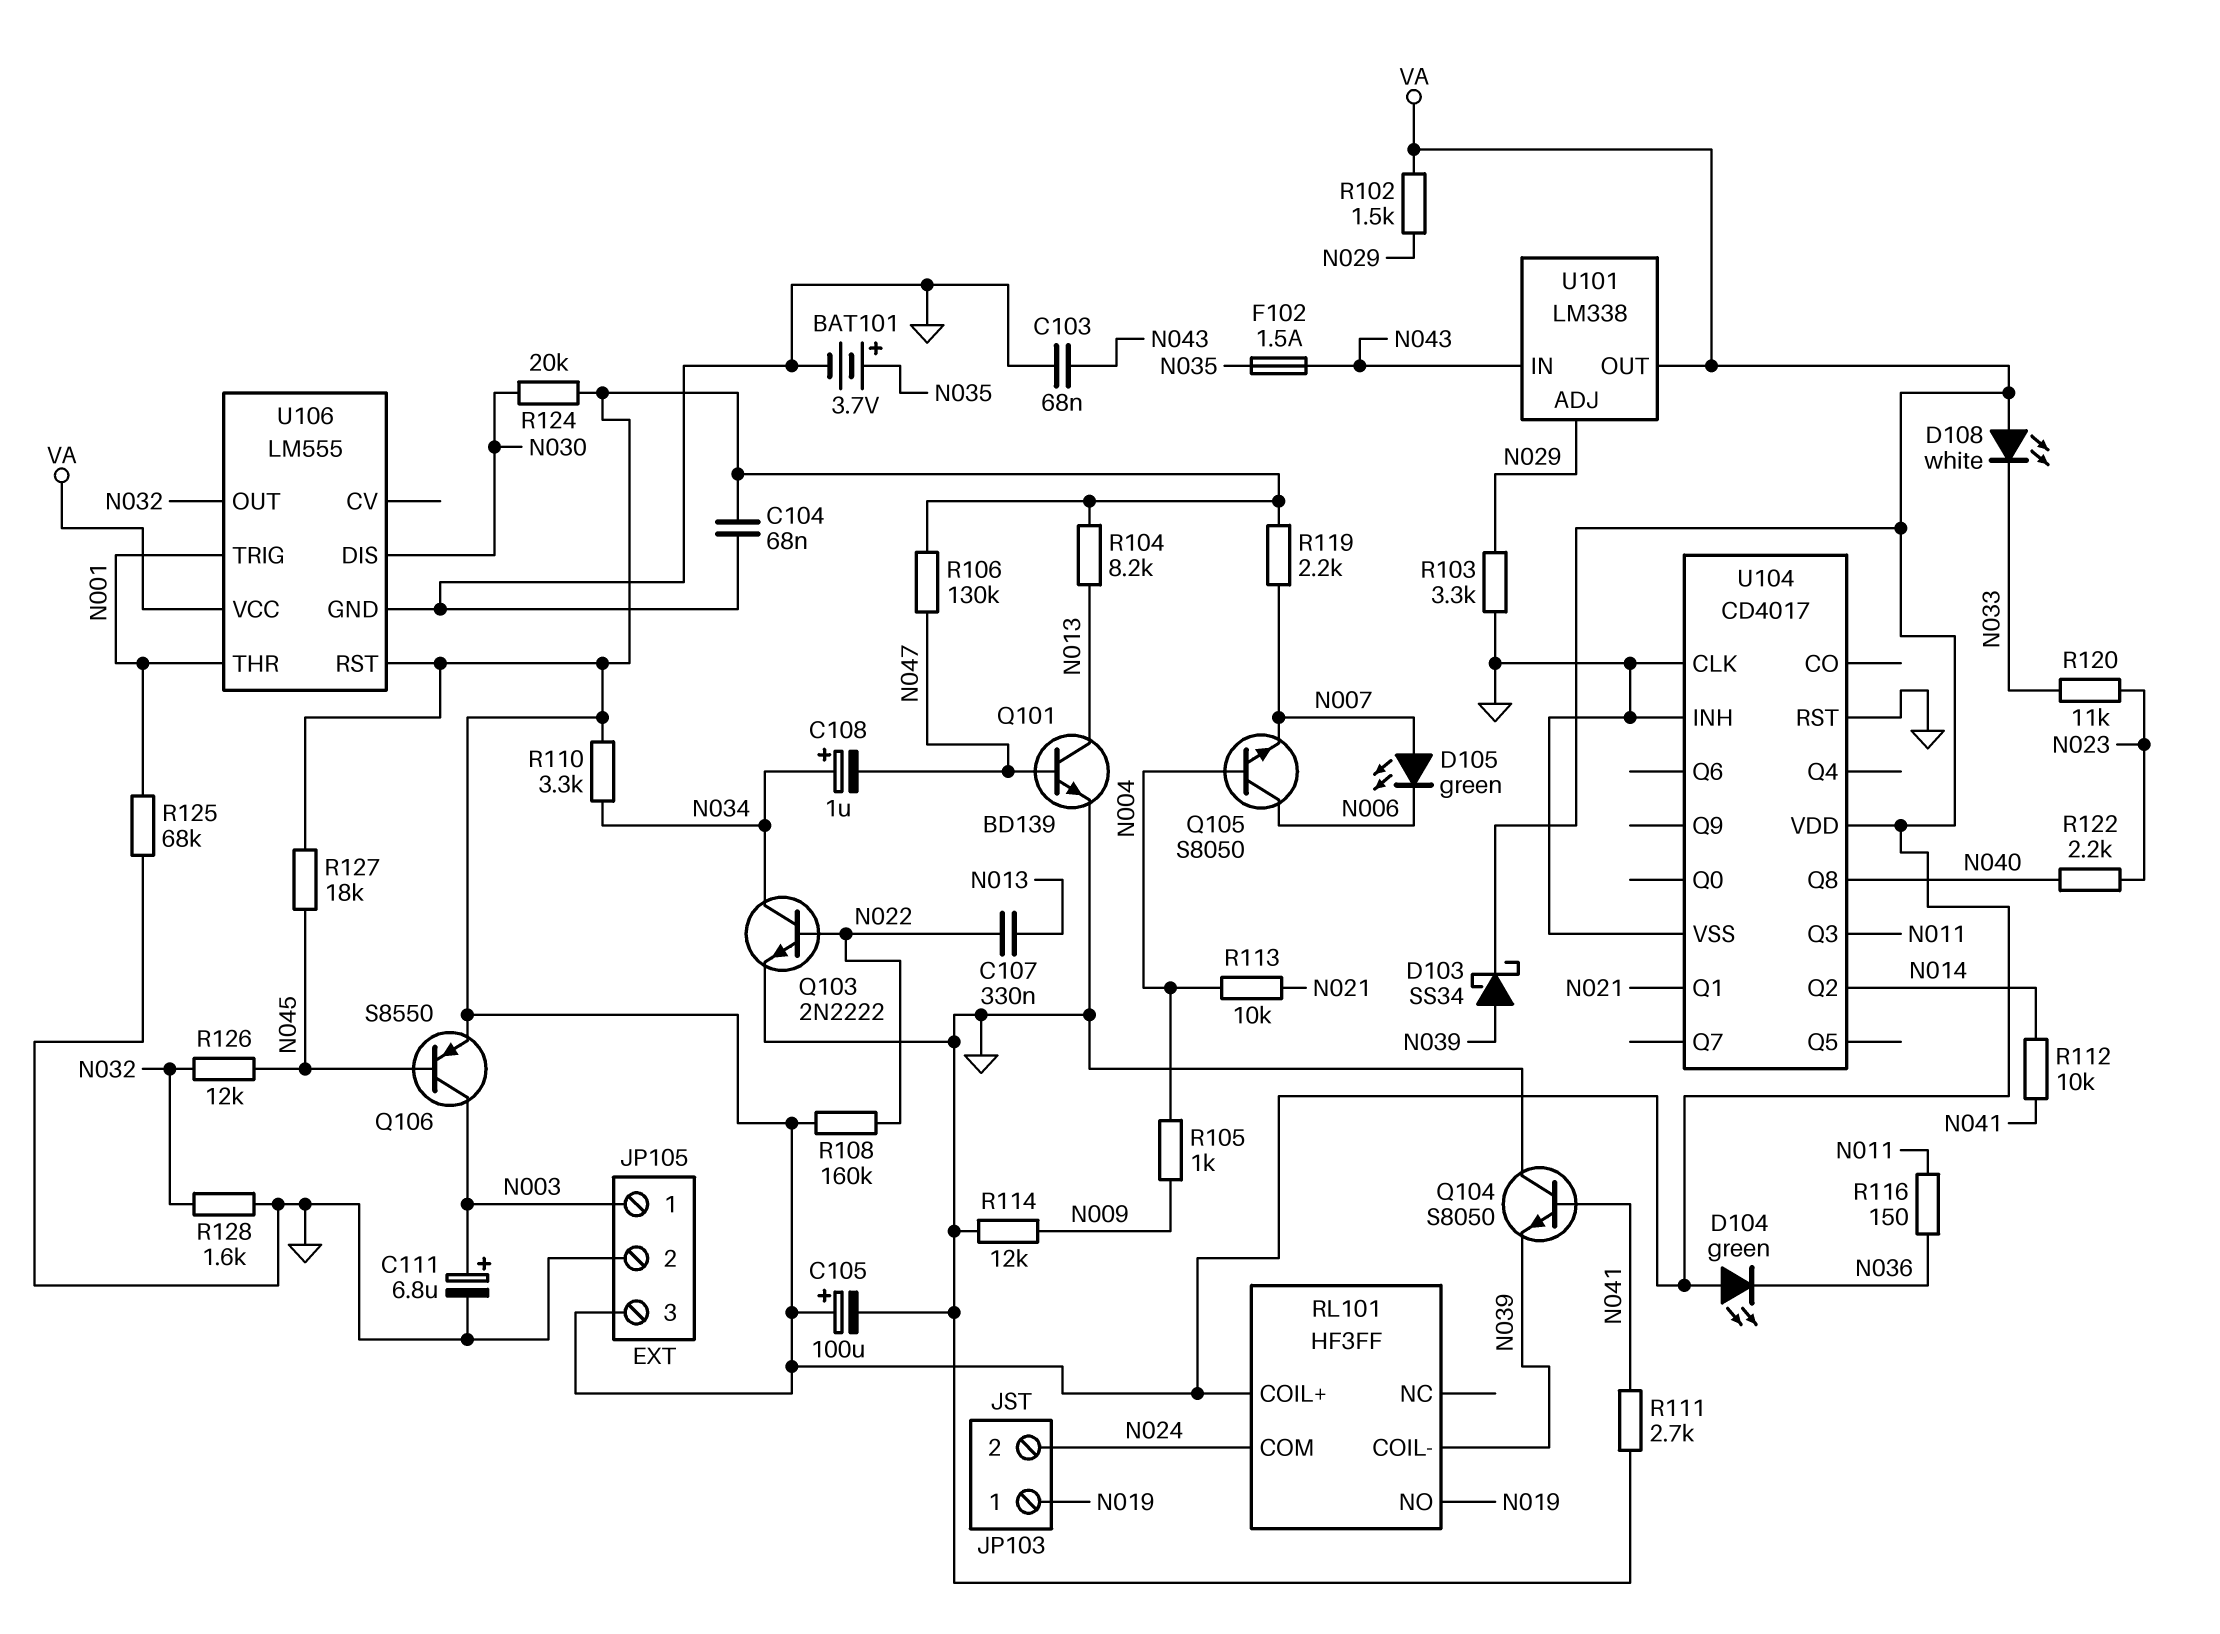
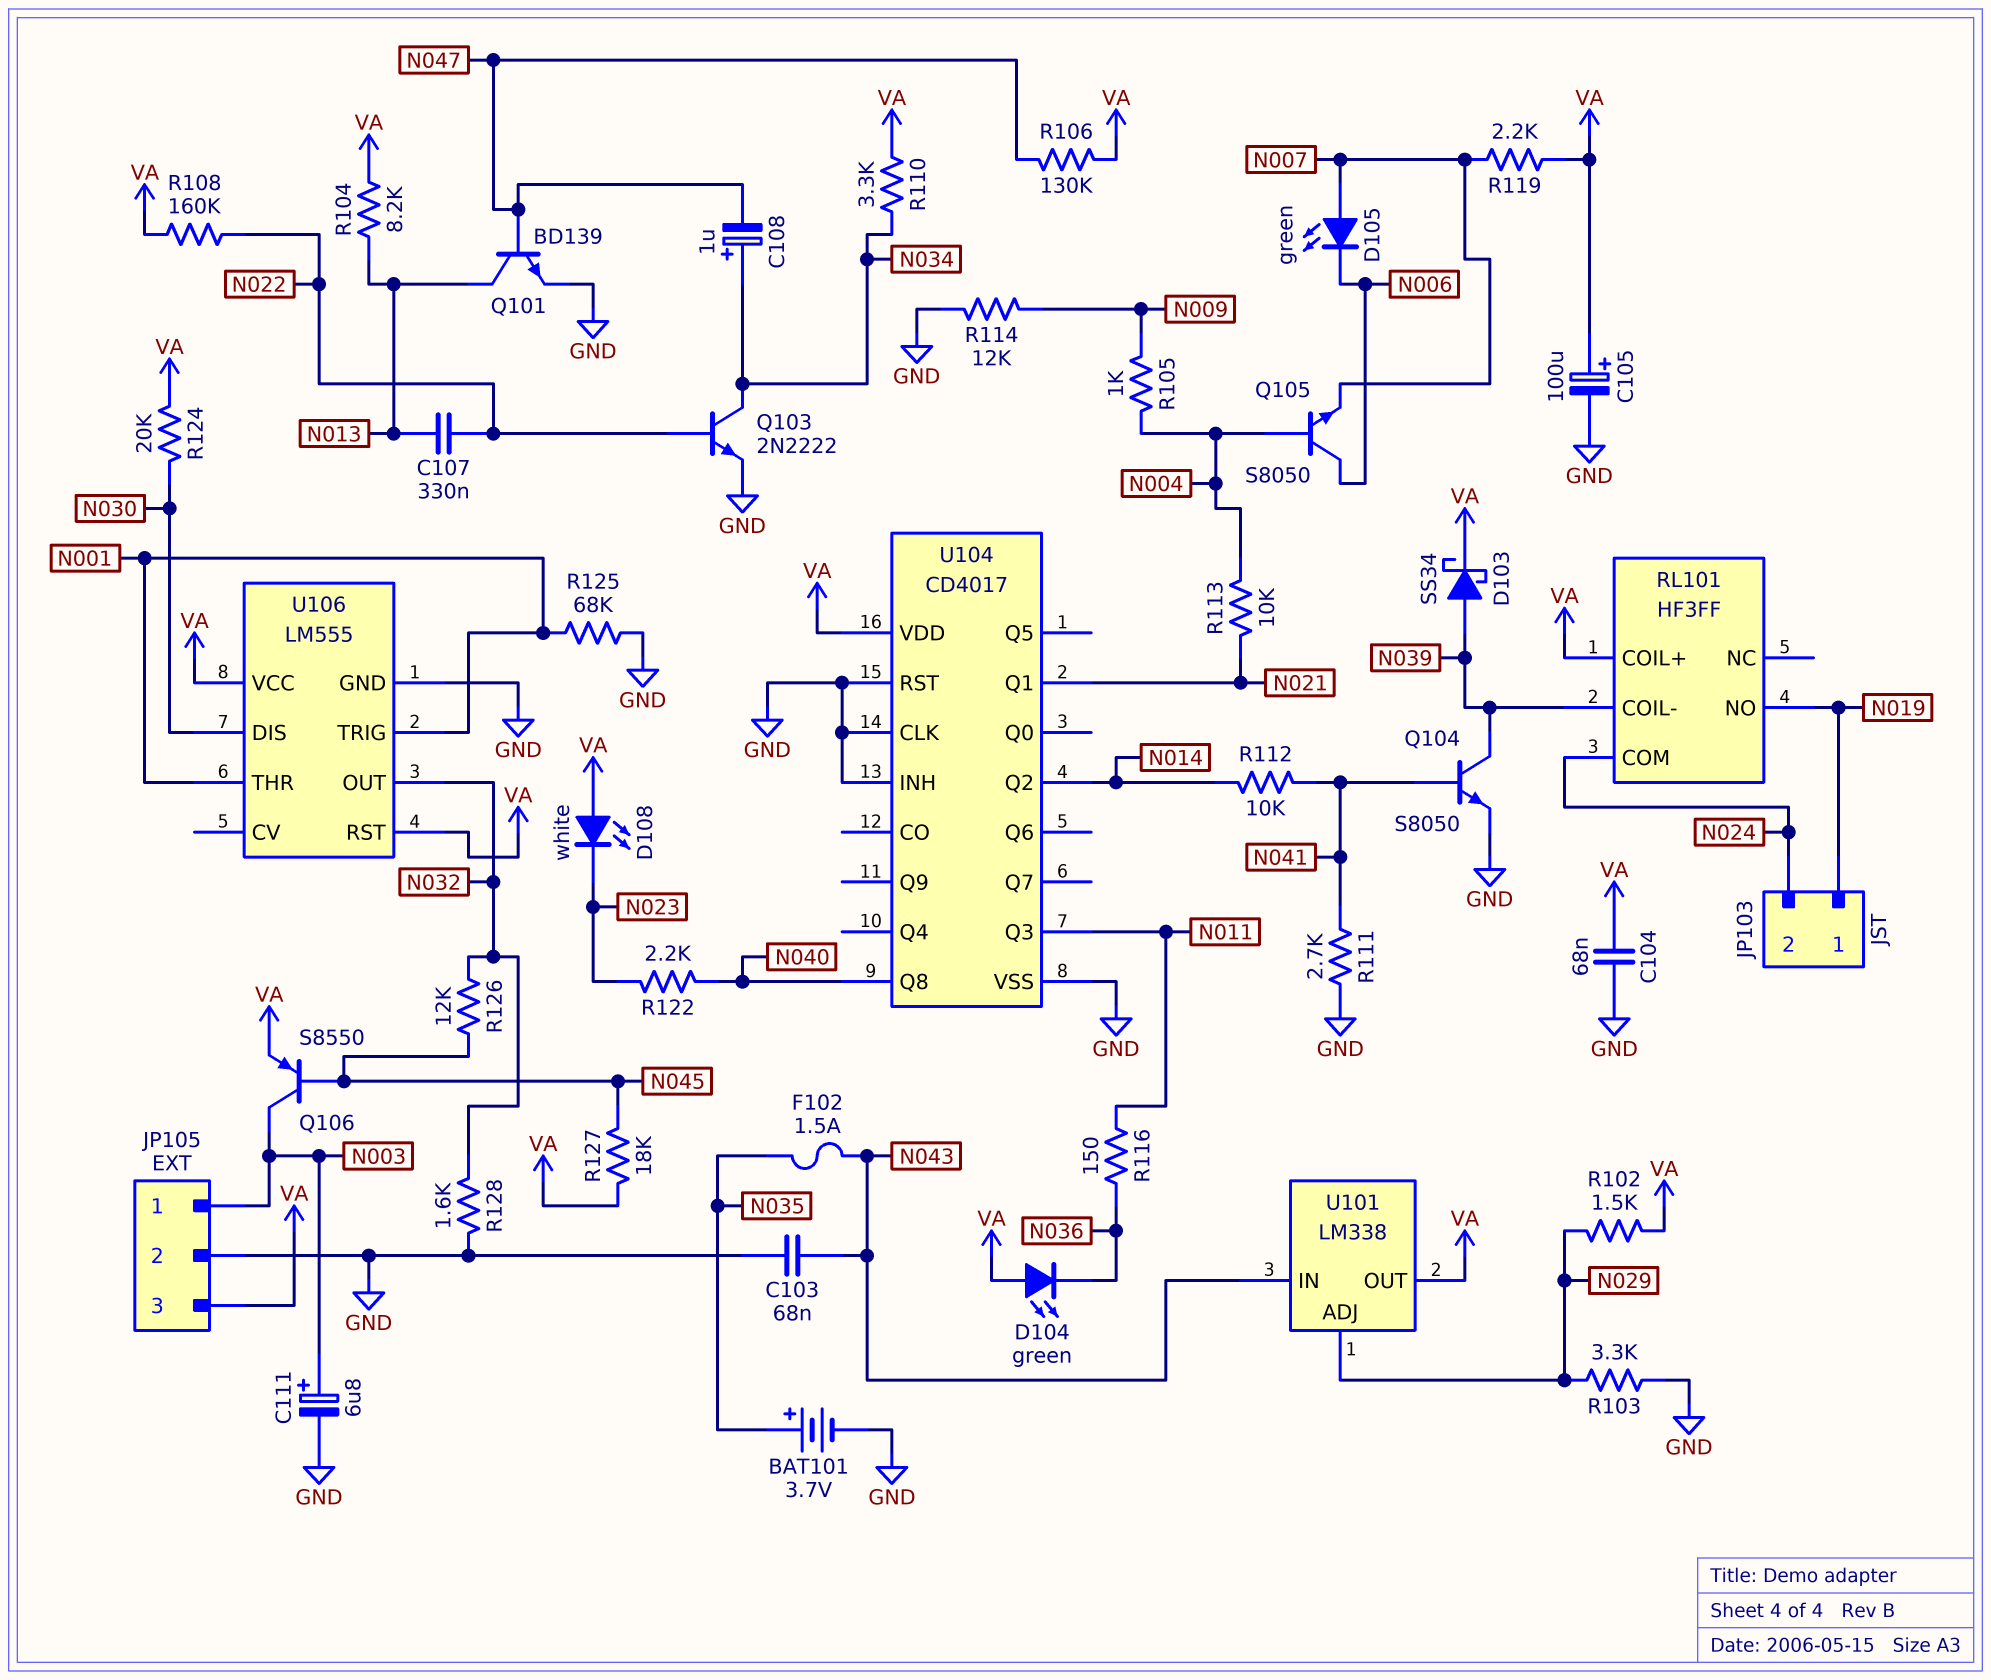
D108: LED white (A VA, K N033) -> LED white (A VA, K N023)
Q104: NPN S8050 (B N041, C GND, E N039) -> NPN S8050 (B N041, C N039, E GND)
R120: 11k (N023, N033) -> none

